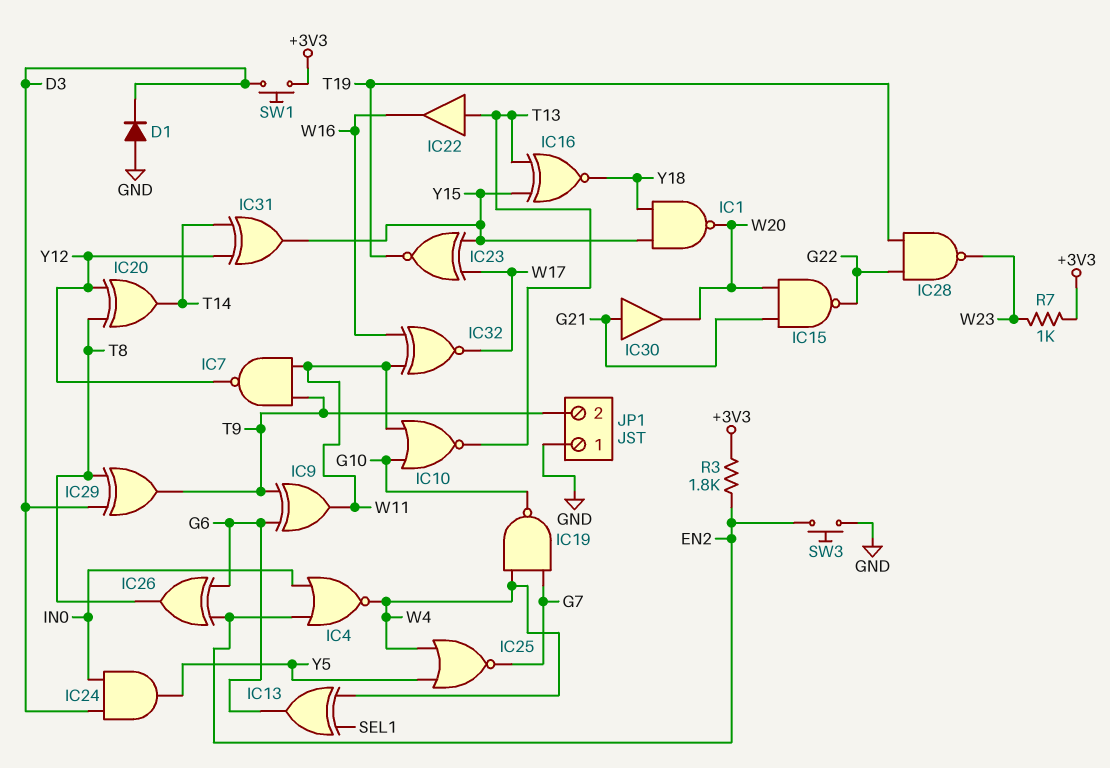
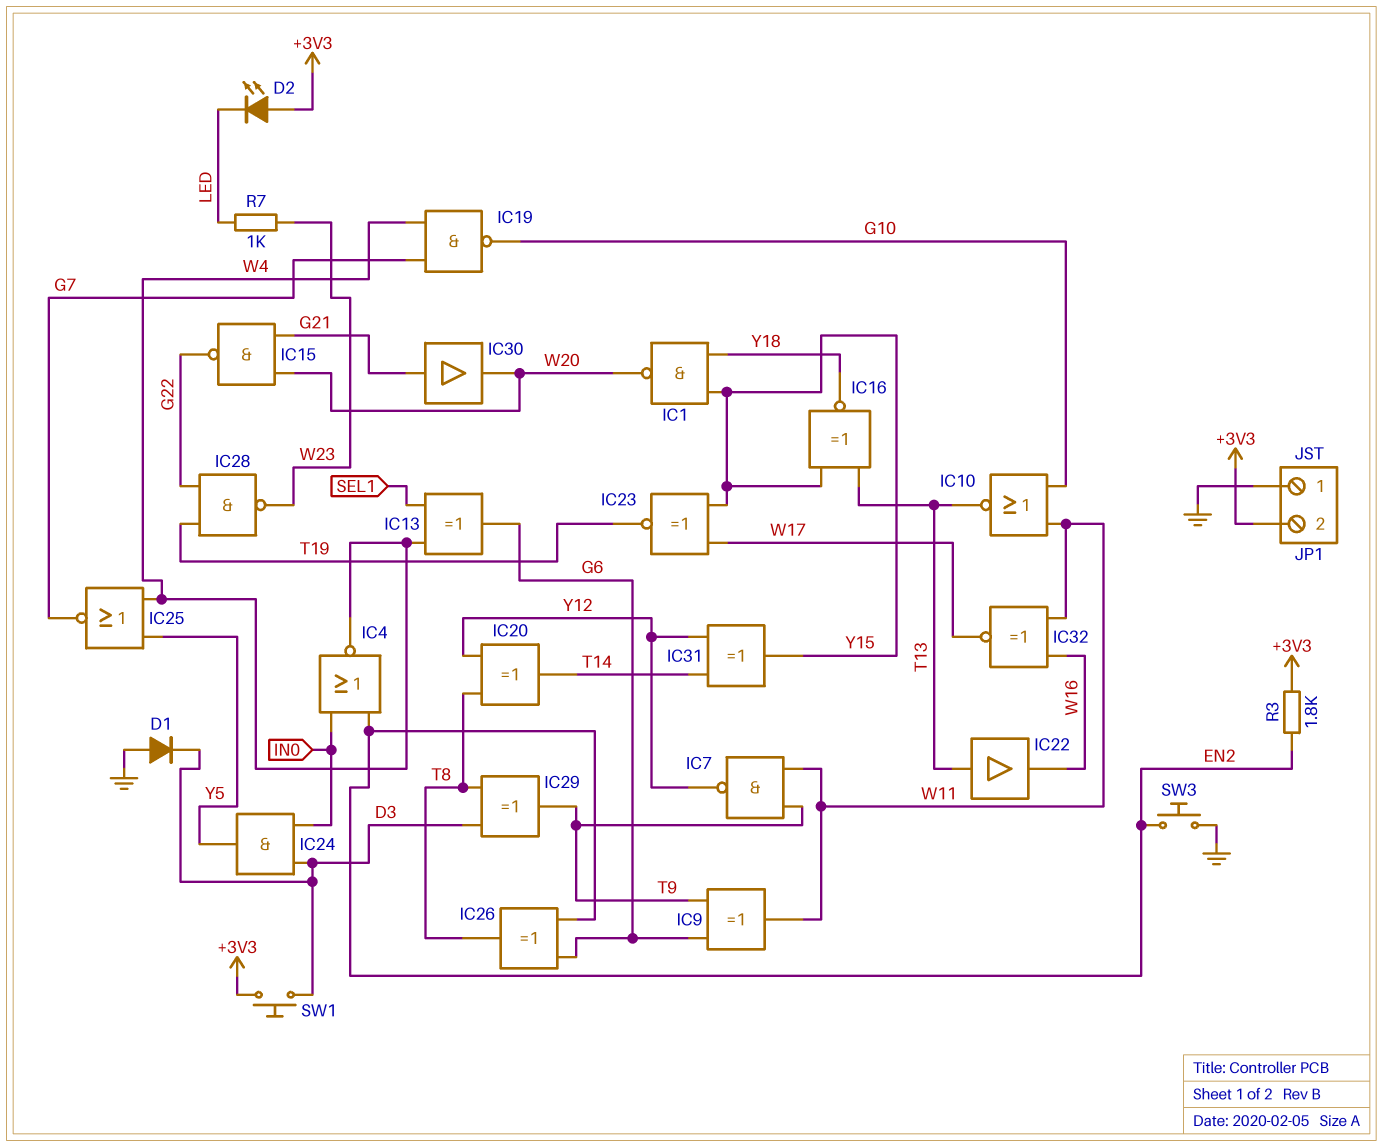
D2: none -> LED (A +3V3, K LED)
JP1 pin 2: T9 -> +3V3
R7: 1k (+3V3, W23) -> 1k (LED, W23)

